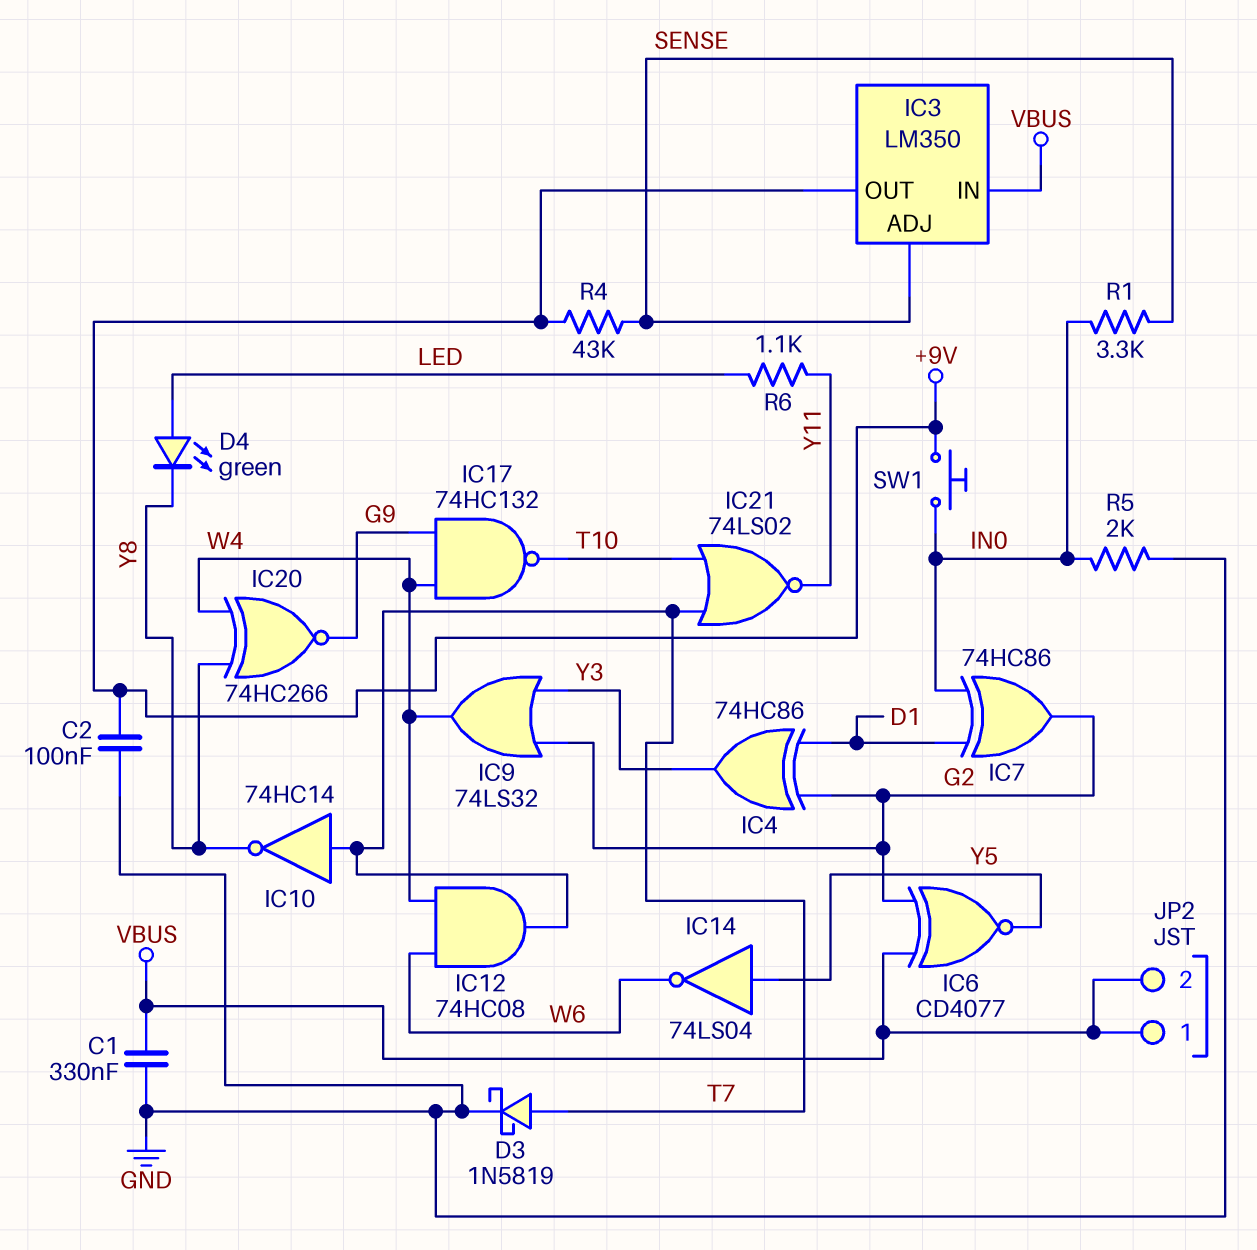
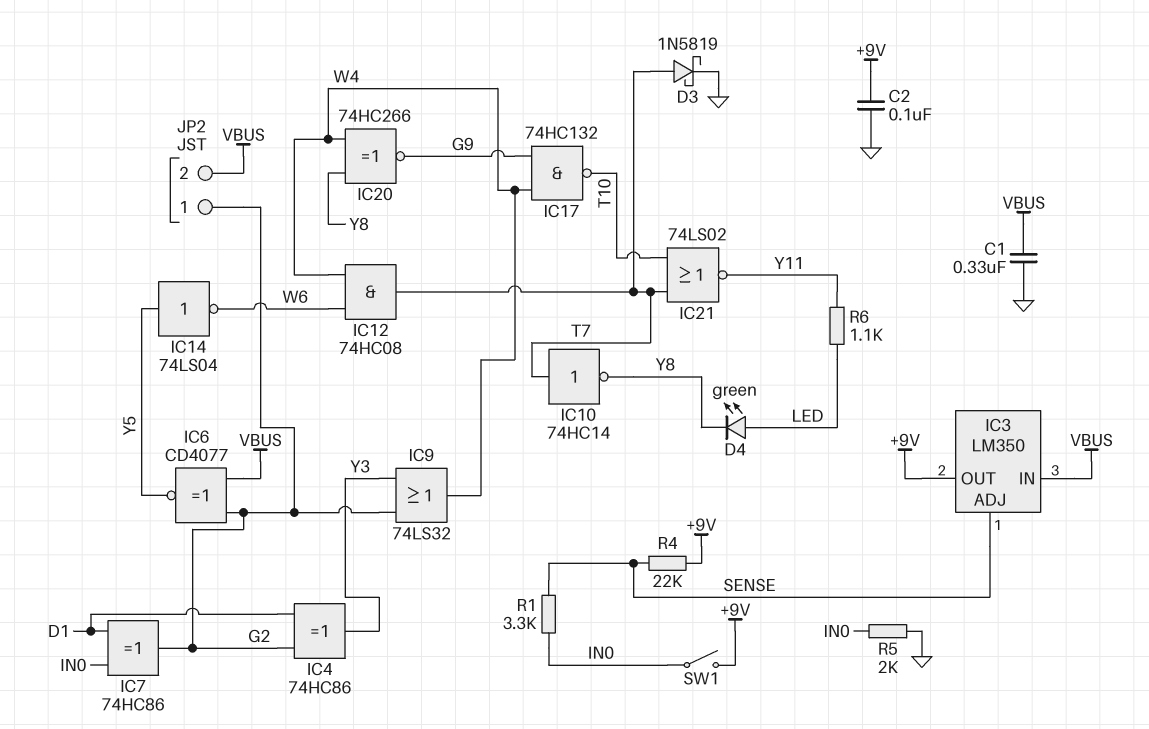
JP2 pin 1: VBUS -> G2
R4: 43k (+9V, SENSE) -> 22k (+9V, SENSE)
SW1: button (+9V, IN0) -> switch (+9V, IN0)

